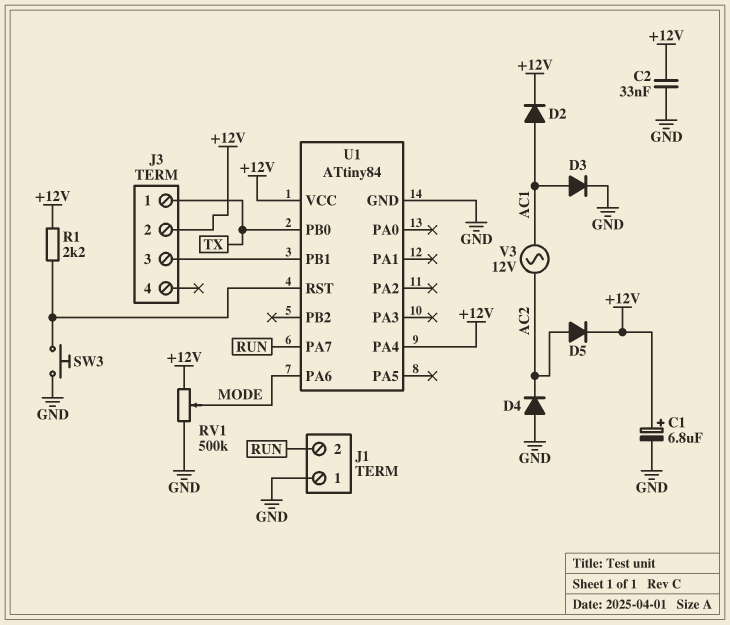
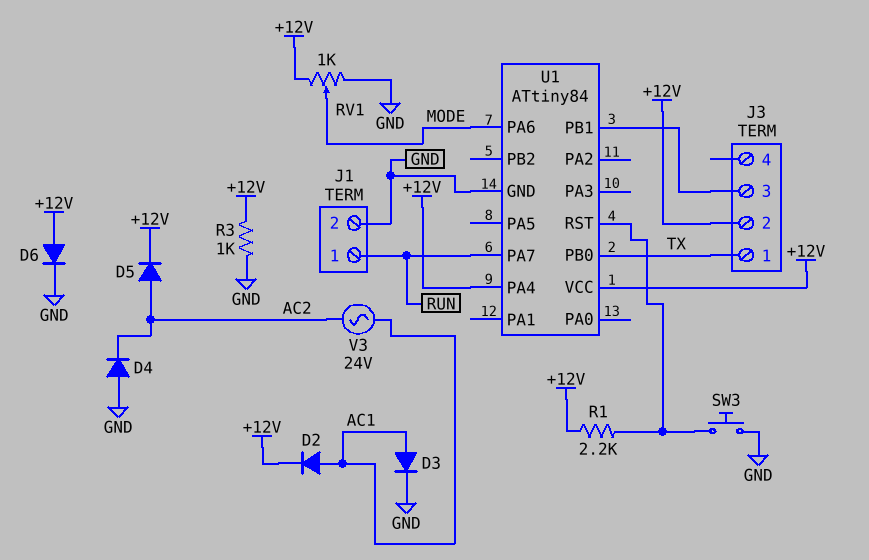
C1: 6.8uF (plus +12V, minus GND) -> none
C2: 33nF (+12V, GND) -> none
D6: none -> diode (A +12V, K GND)
J1 pin 1: GND -> RUN
J1 pin 2: RUN -> GND
R3: none -> 1k (+12V, GND)
RV1: 500k (+12V, GND, wiper MODE) -> 1k (+12V, GND, wiper MODE)
V3: AC 12V (AC1, AC2) -> AC 24V (AC1, AC2)

